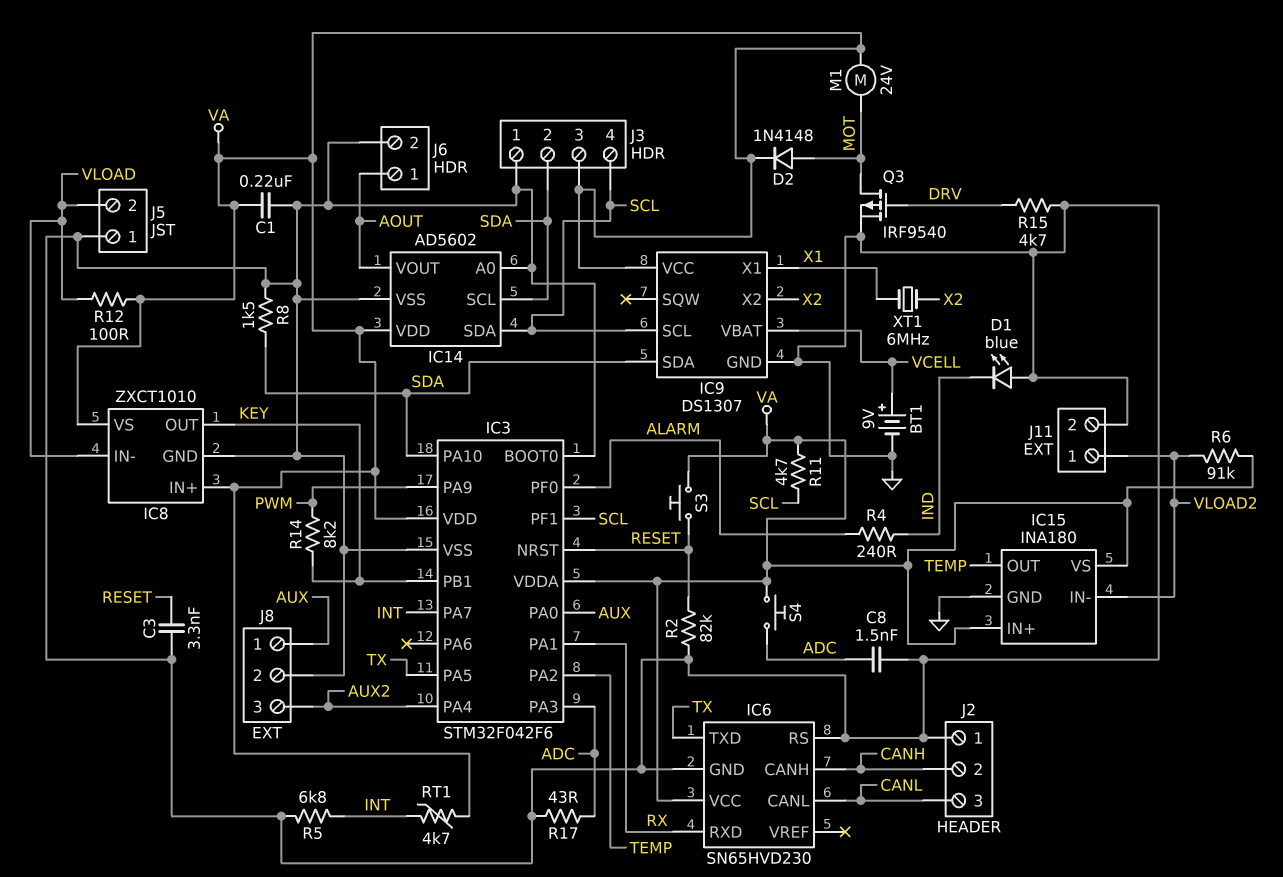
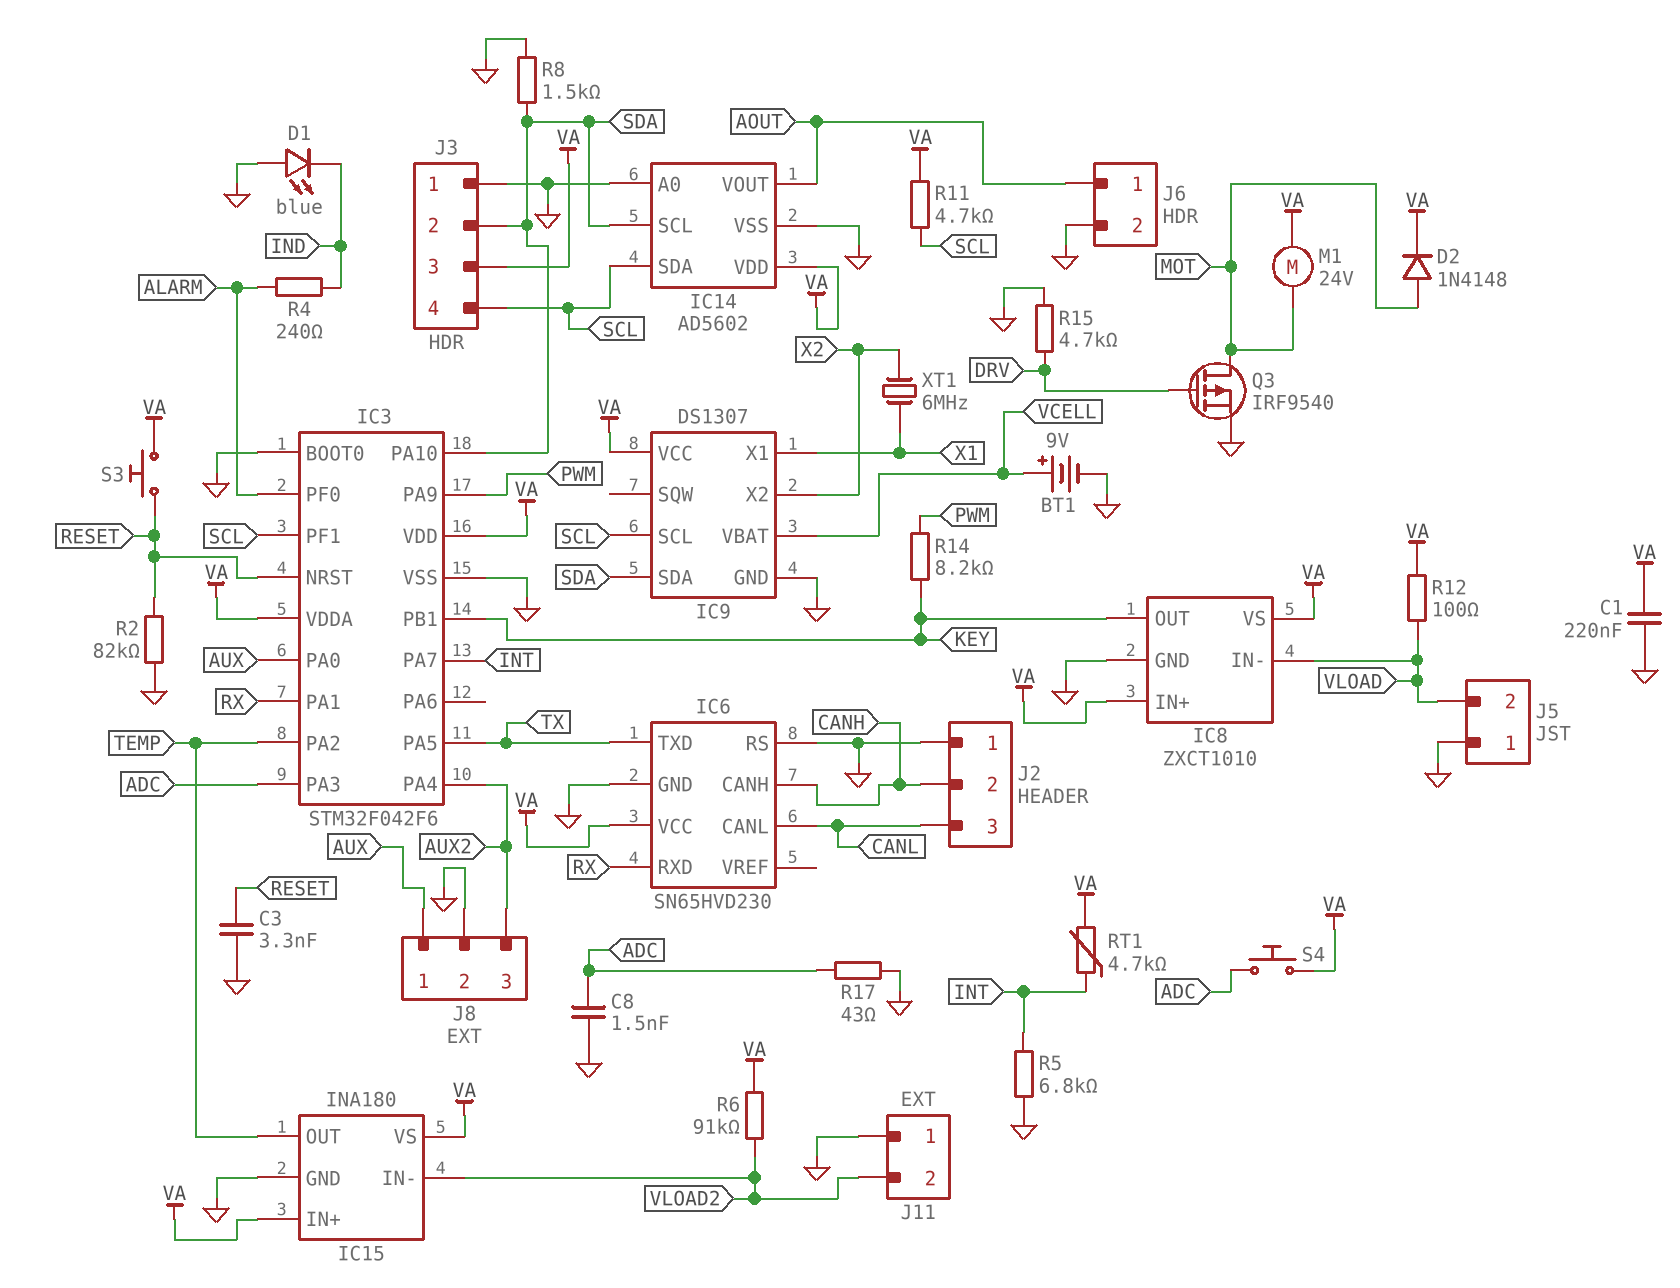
J11 pin 1: VLOAD2 -> GND
J11 pin 2: GND -> VLOAD2

